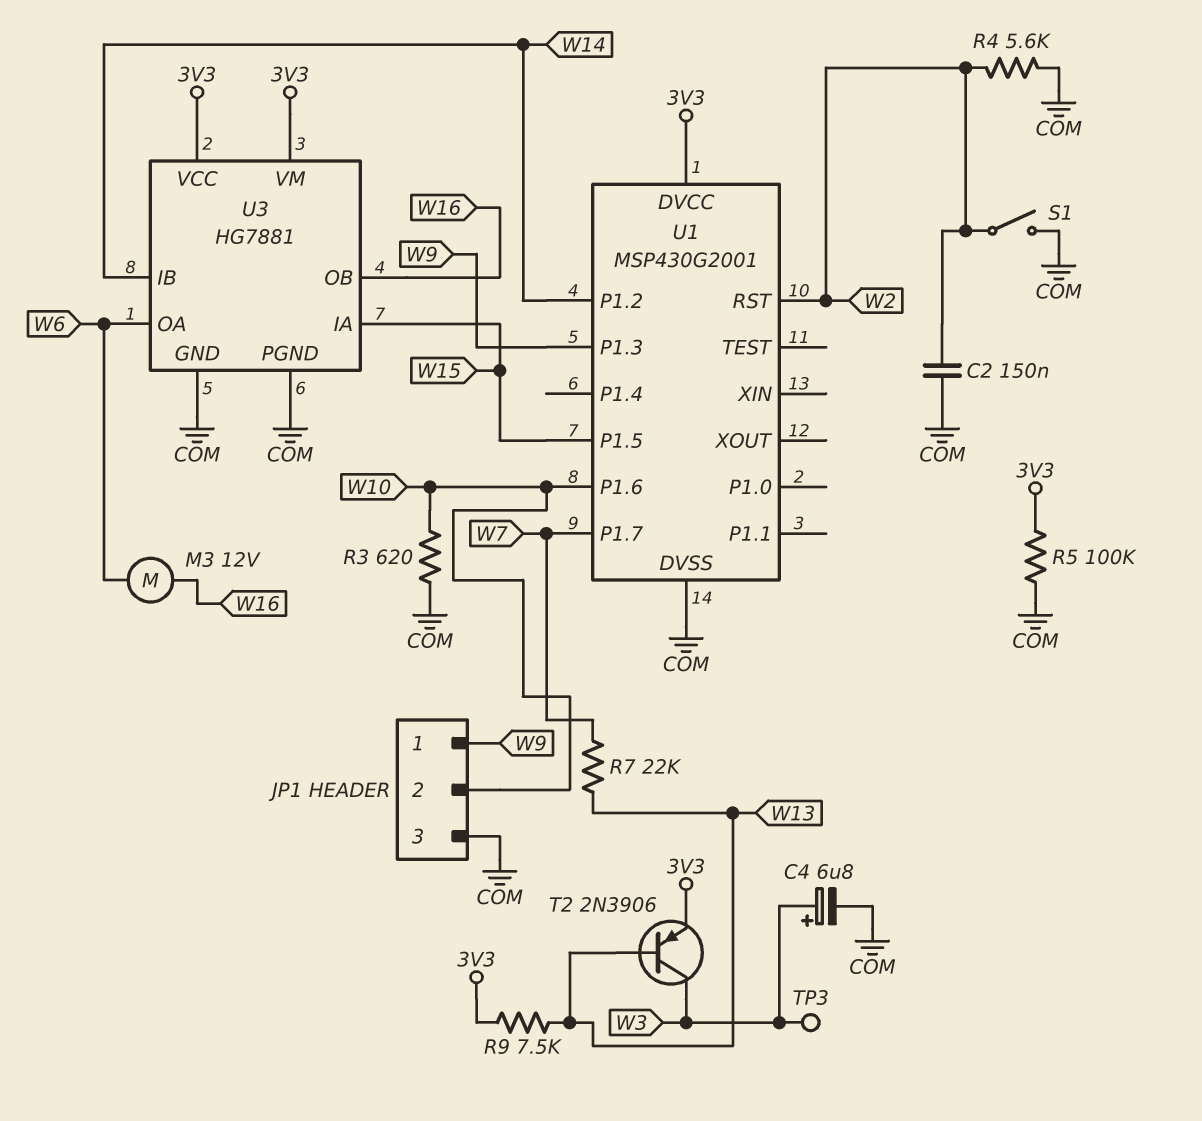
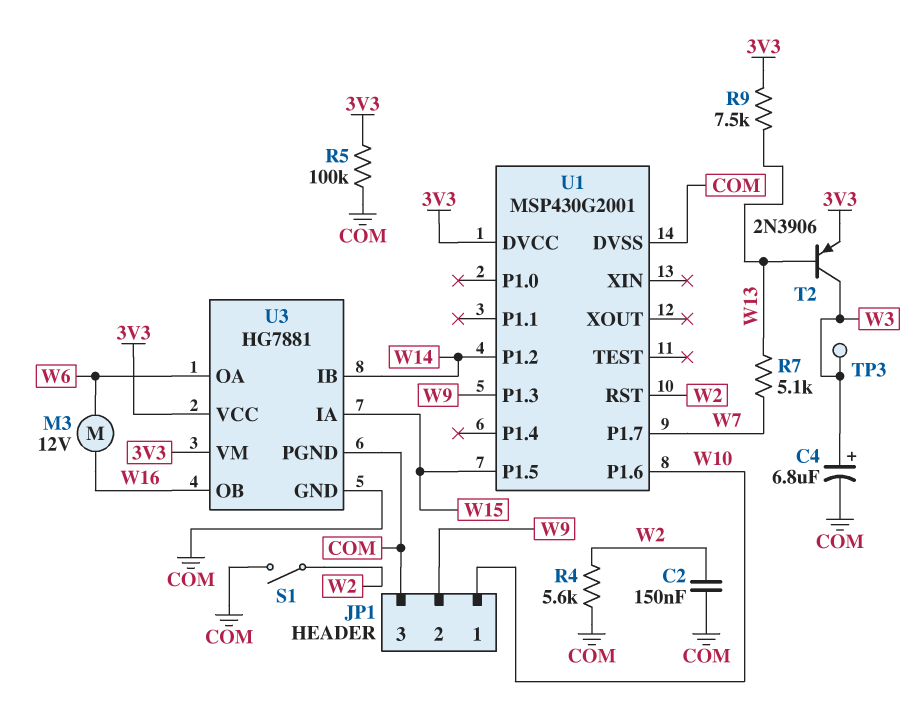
JP1 pin 1: W9 -> W10
JP1 pin 2: W10 -> W9
R3: 620 (COM, W10) -> none
R7: 22k (W7, W13) -> 5.1k (W7, W13)

